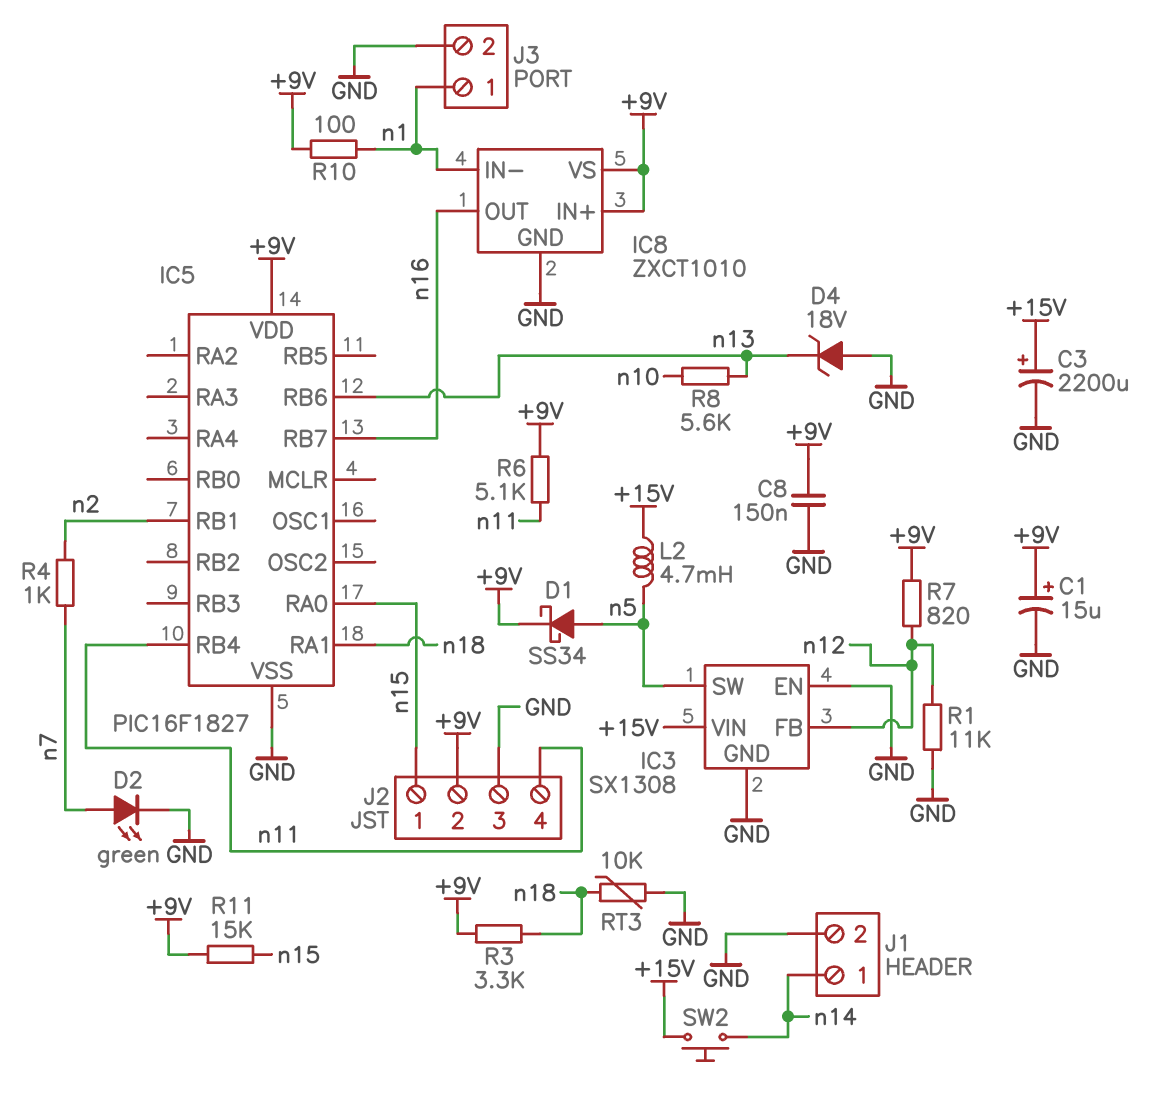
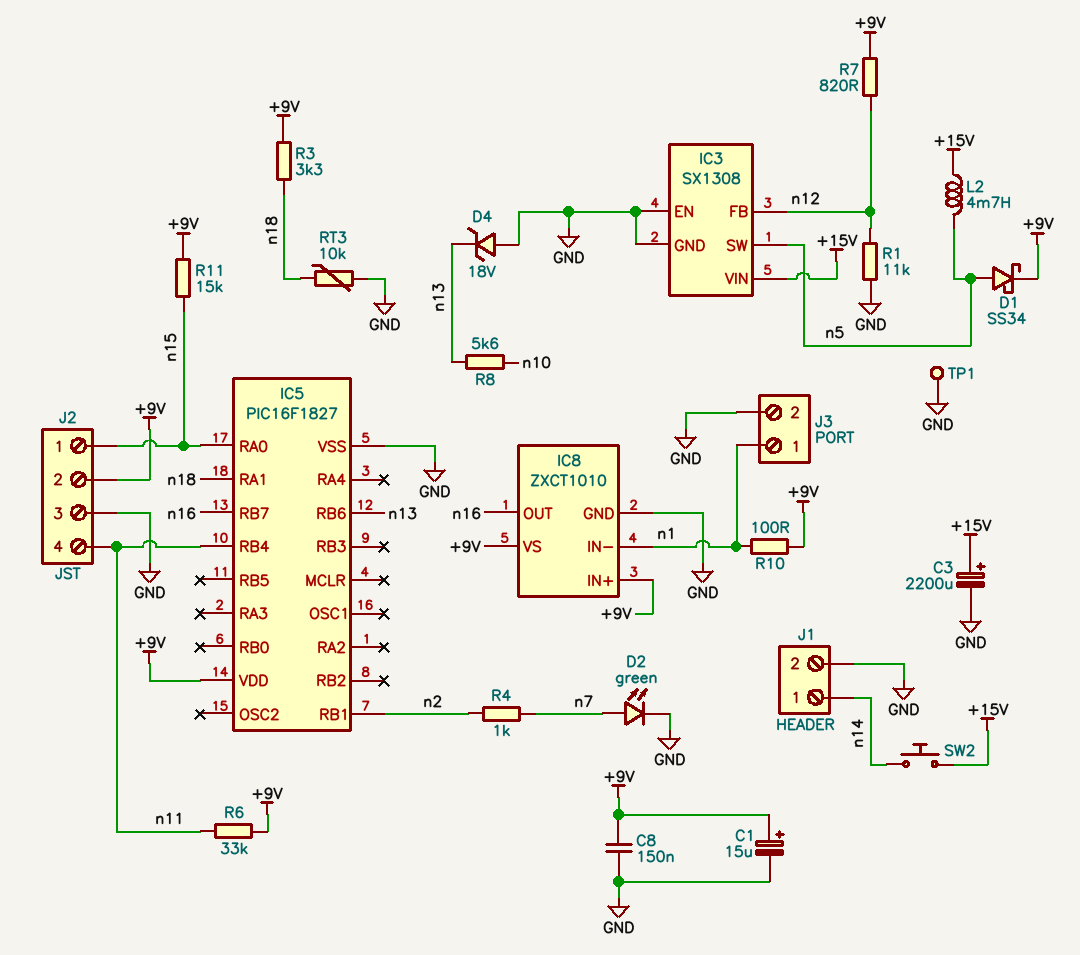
R6: 5.1k (+9V, n11) -> 33k (+9V, n11)
TP1: none -> test point (GND)

